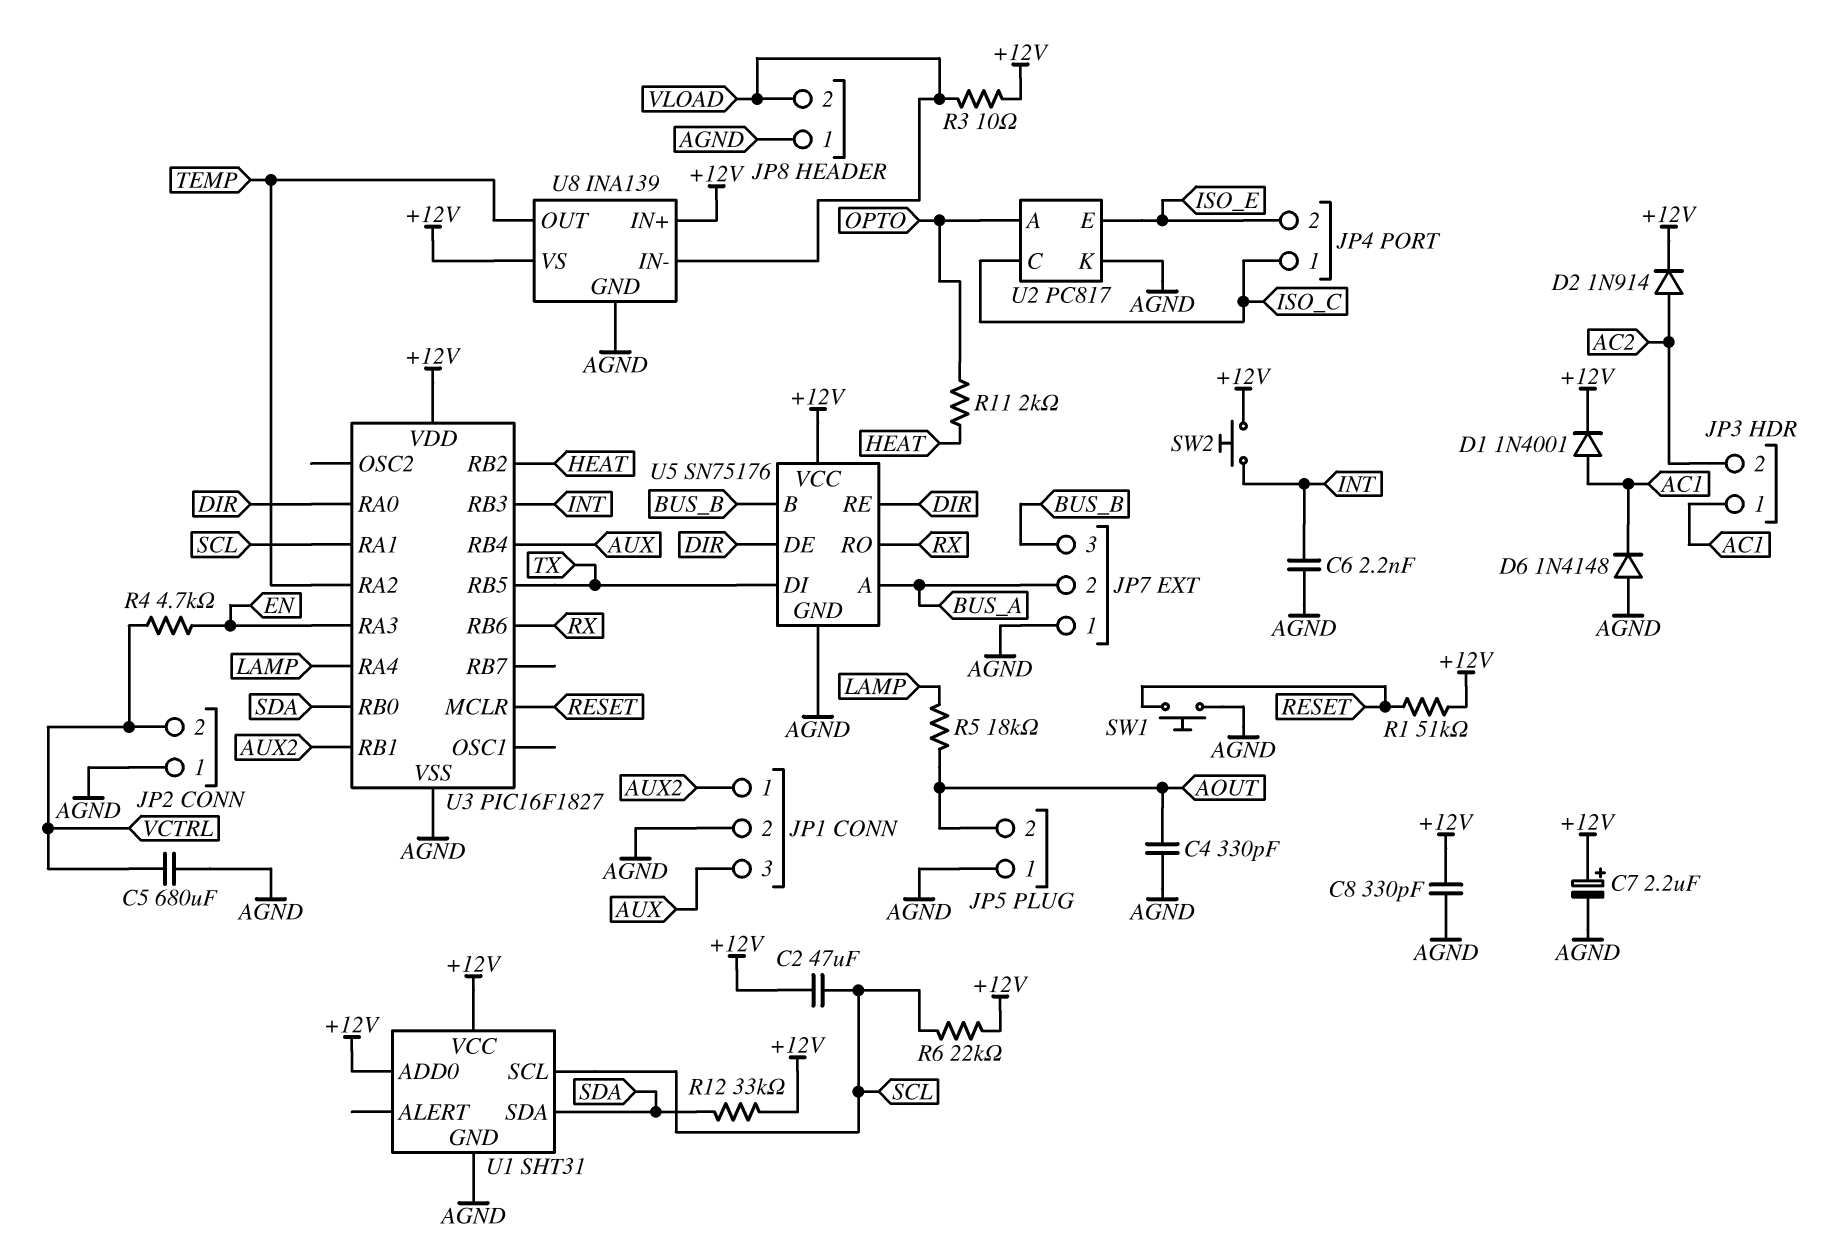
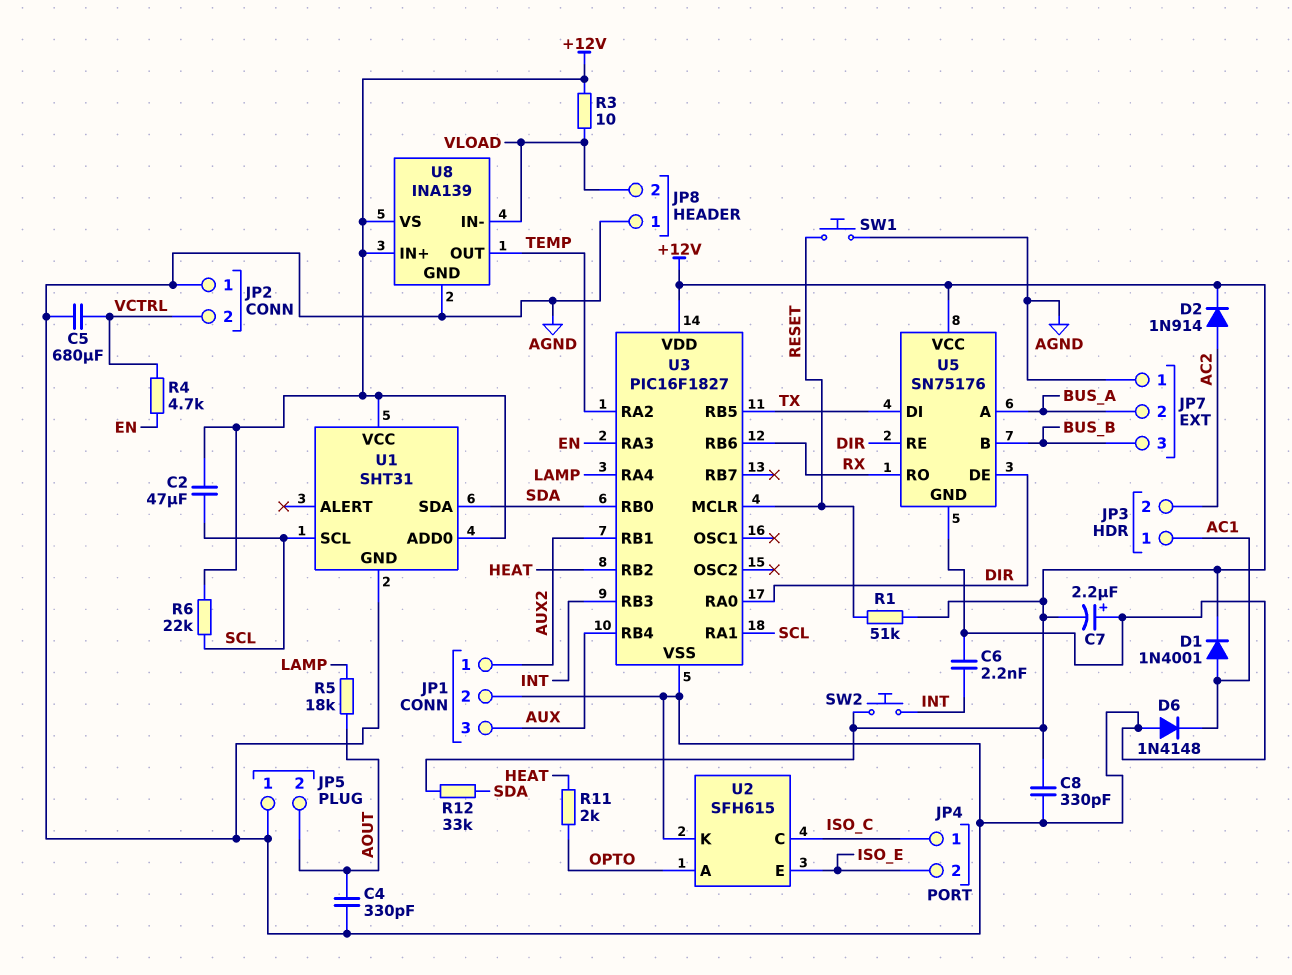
C7: 2.2uF (plus +12V, minus AGND) -> 2.2uF (plus AGND, minus +12V)
U2: PC817 -> SFH615

